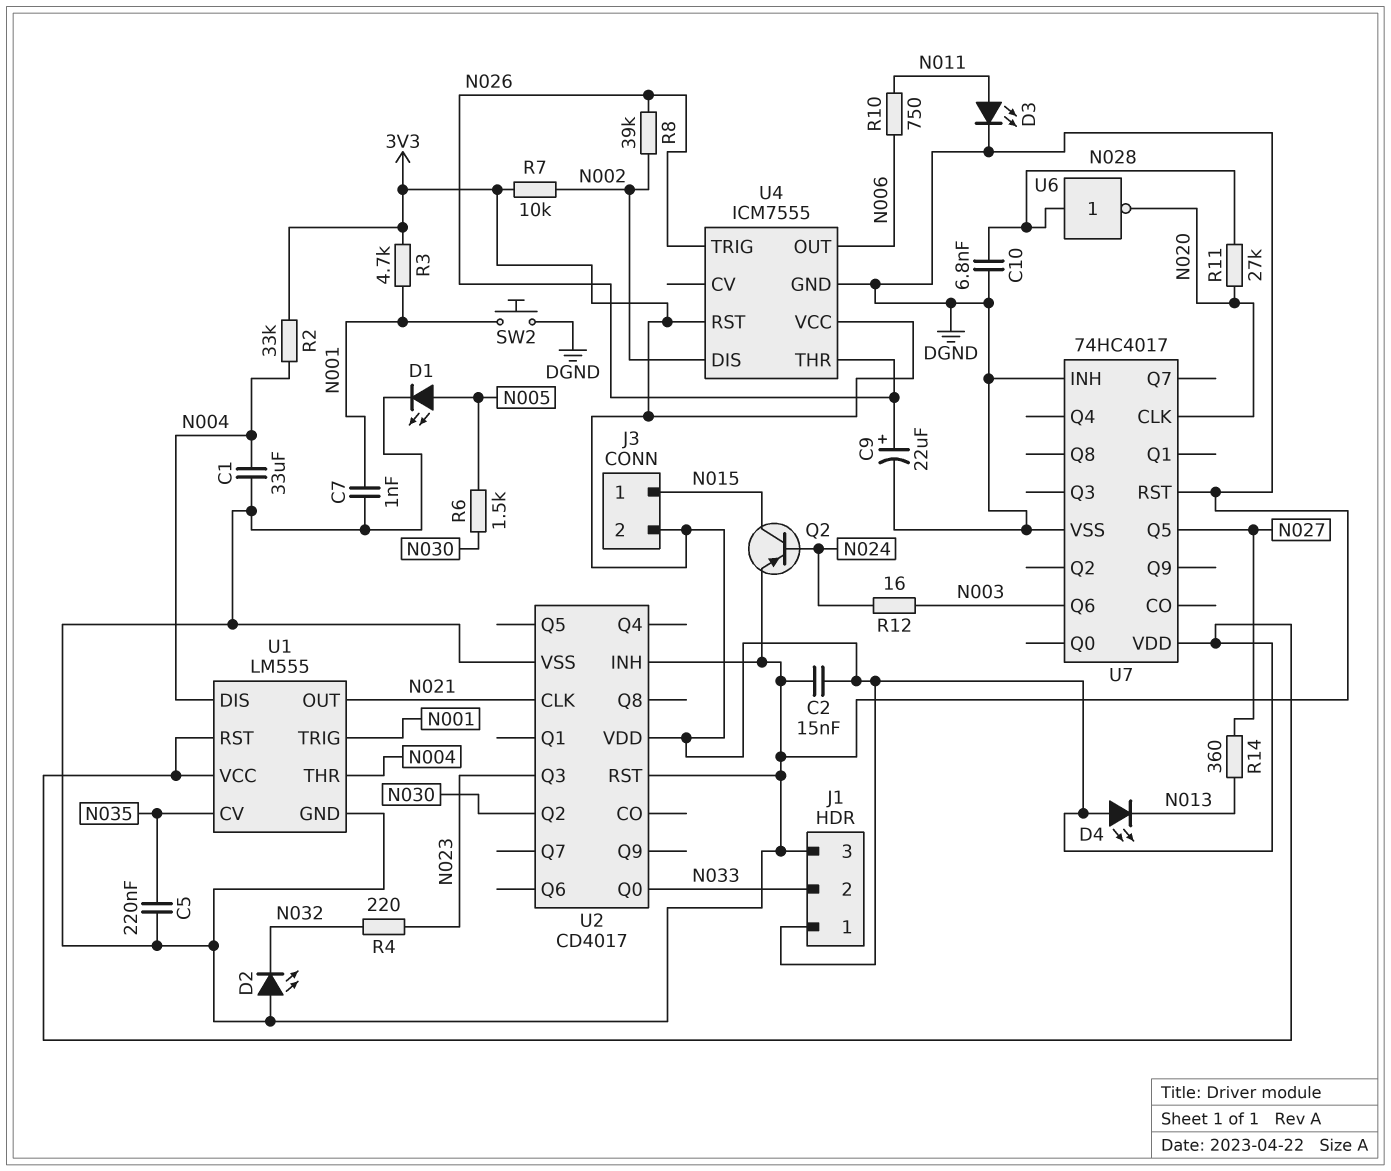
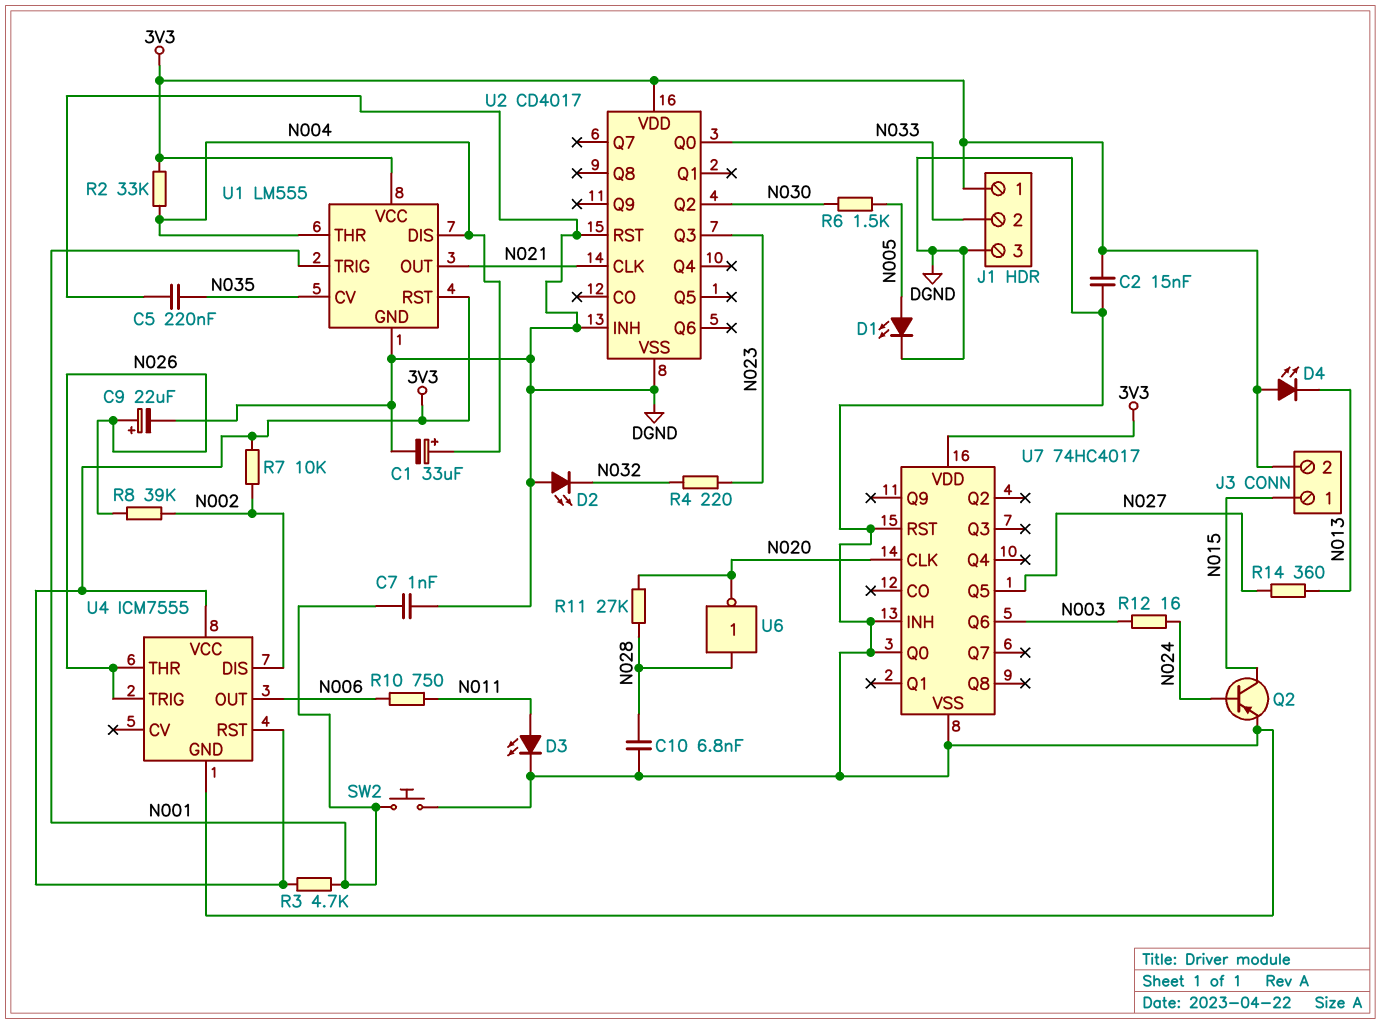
C1: 33uF (DGND, N004) -> 33uF (plus N004, minus DGND)
U7 pin Q0: none -> DGND

